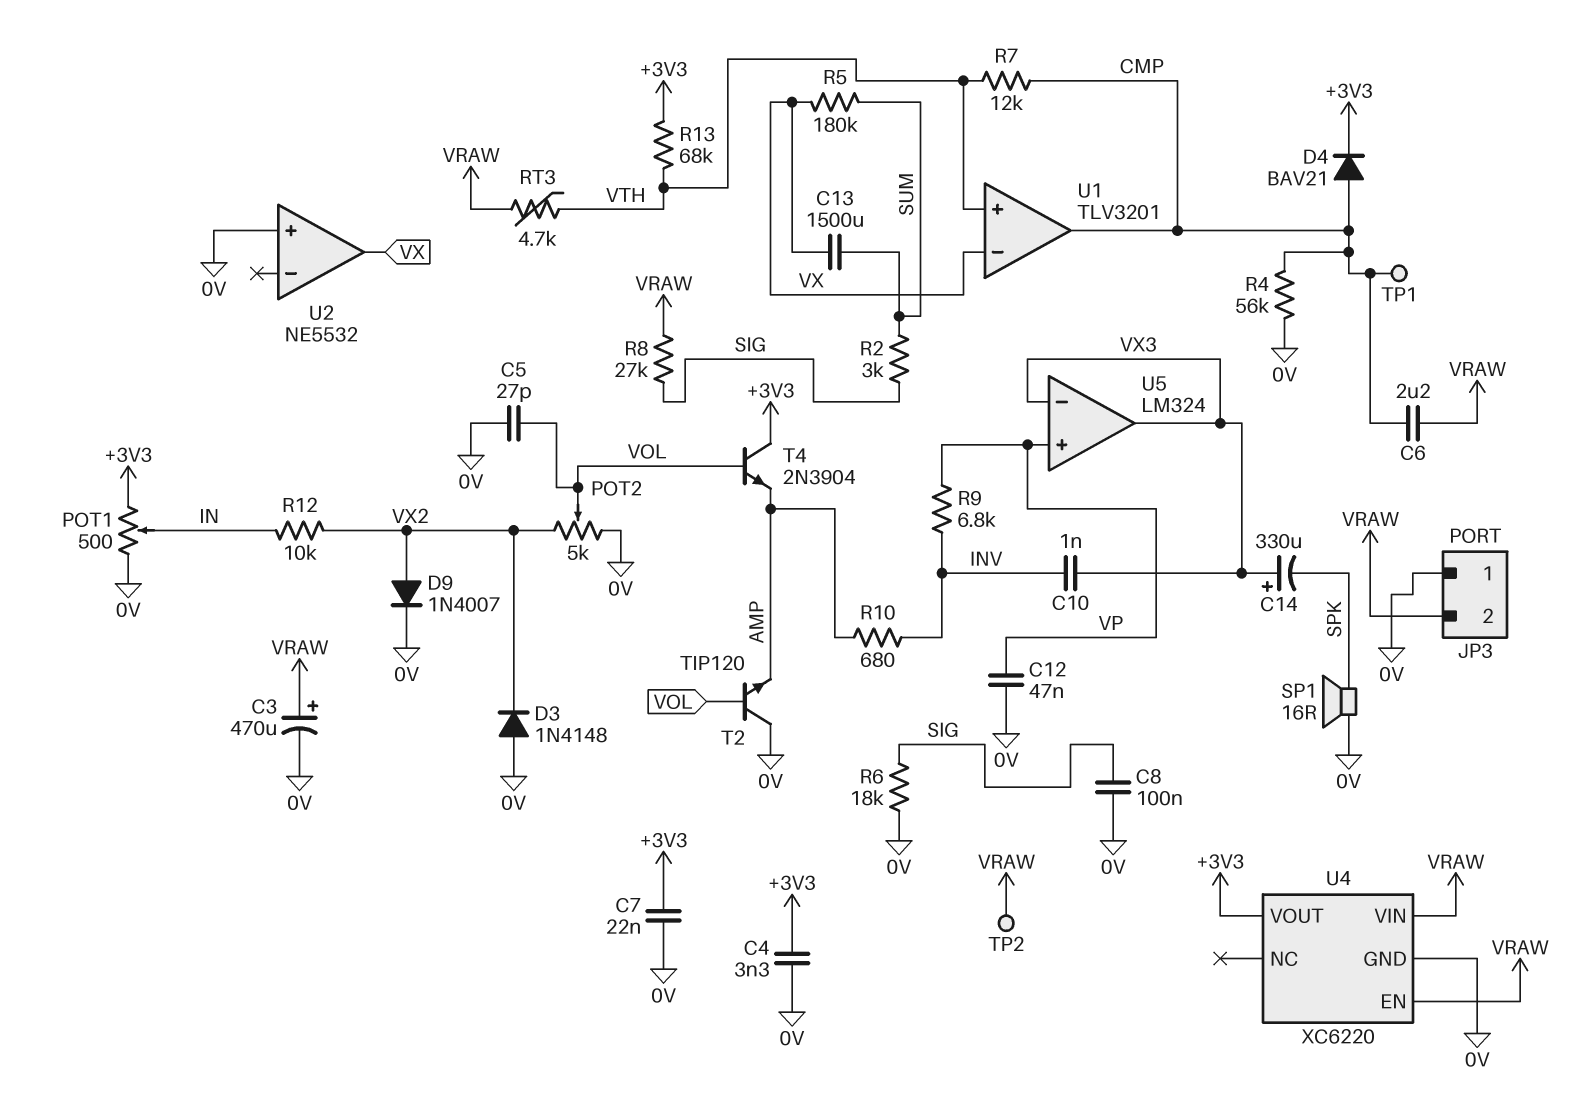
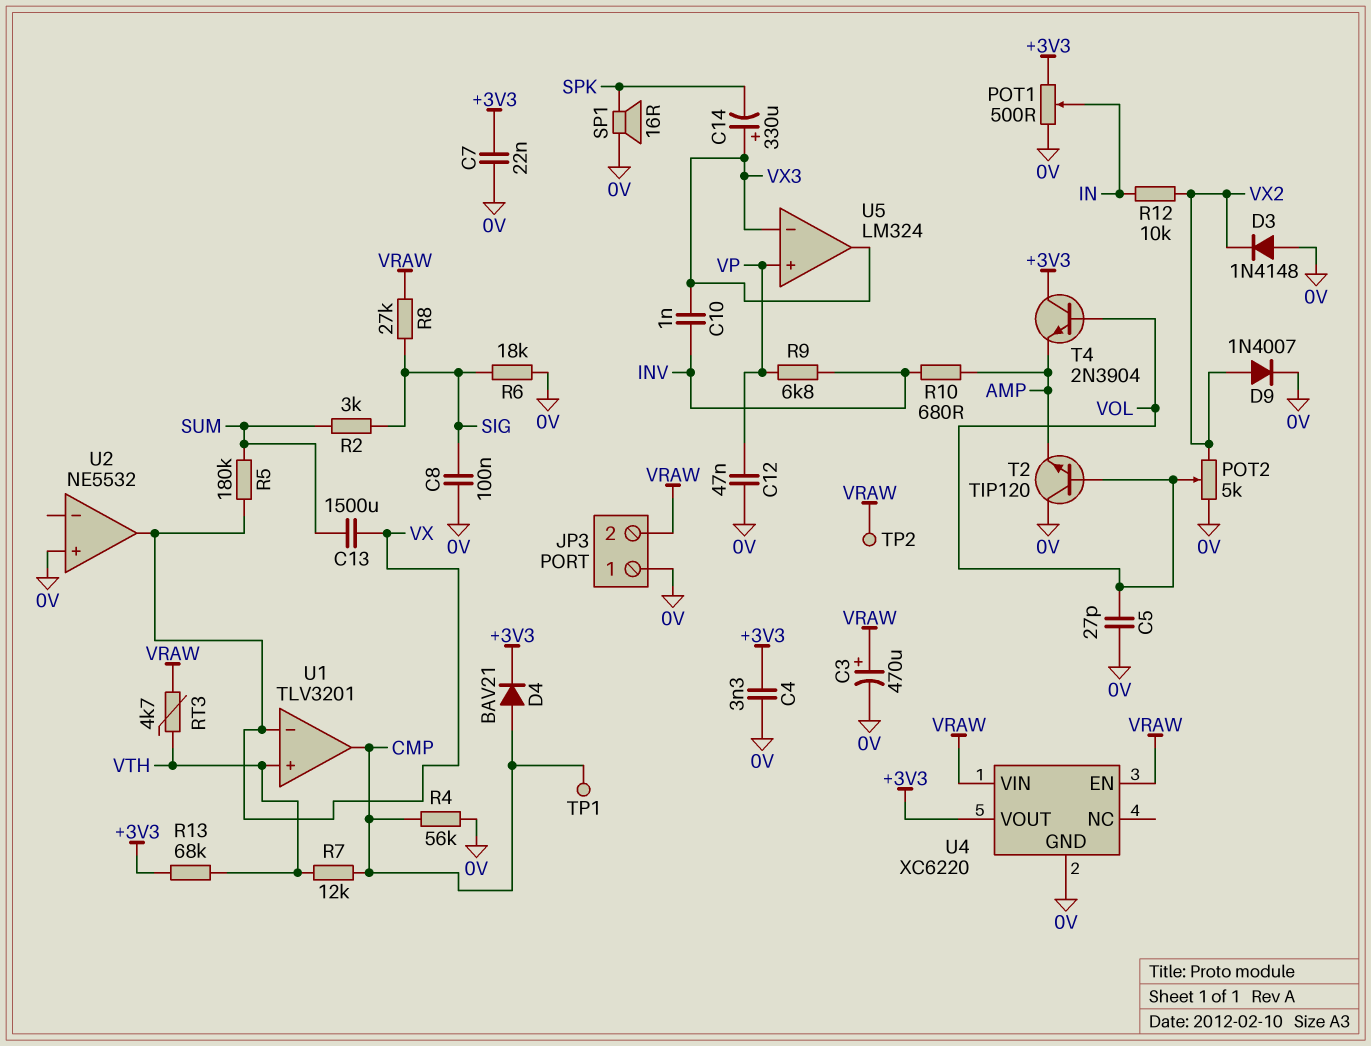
C6: 2.2uF (CMP, VRAW) -> none

